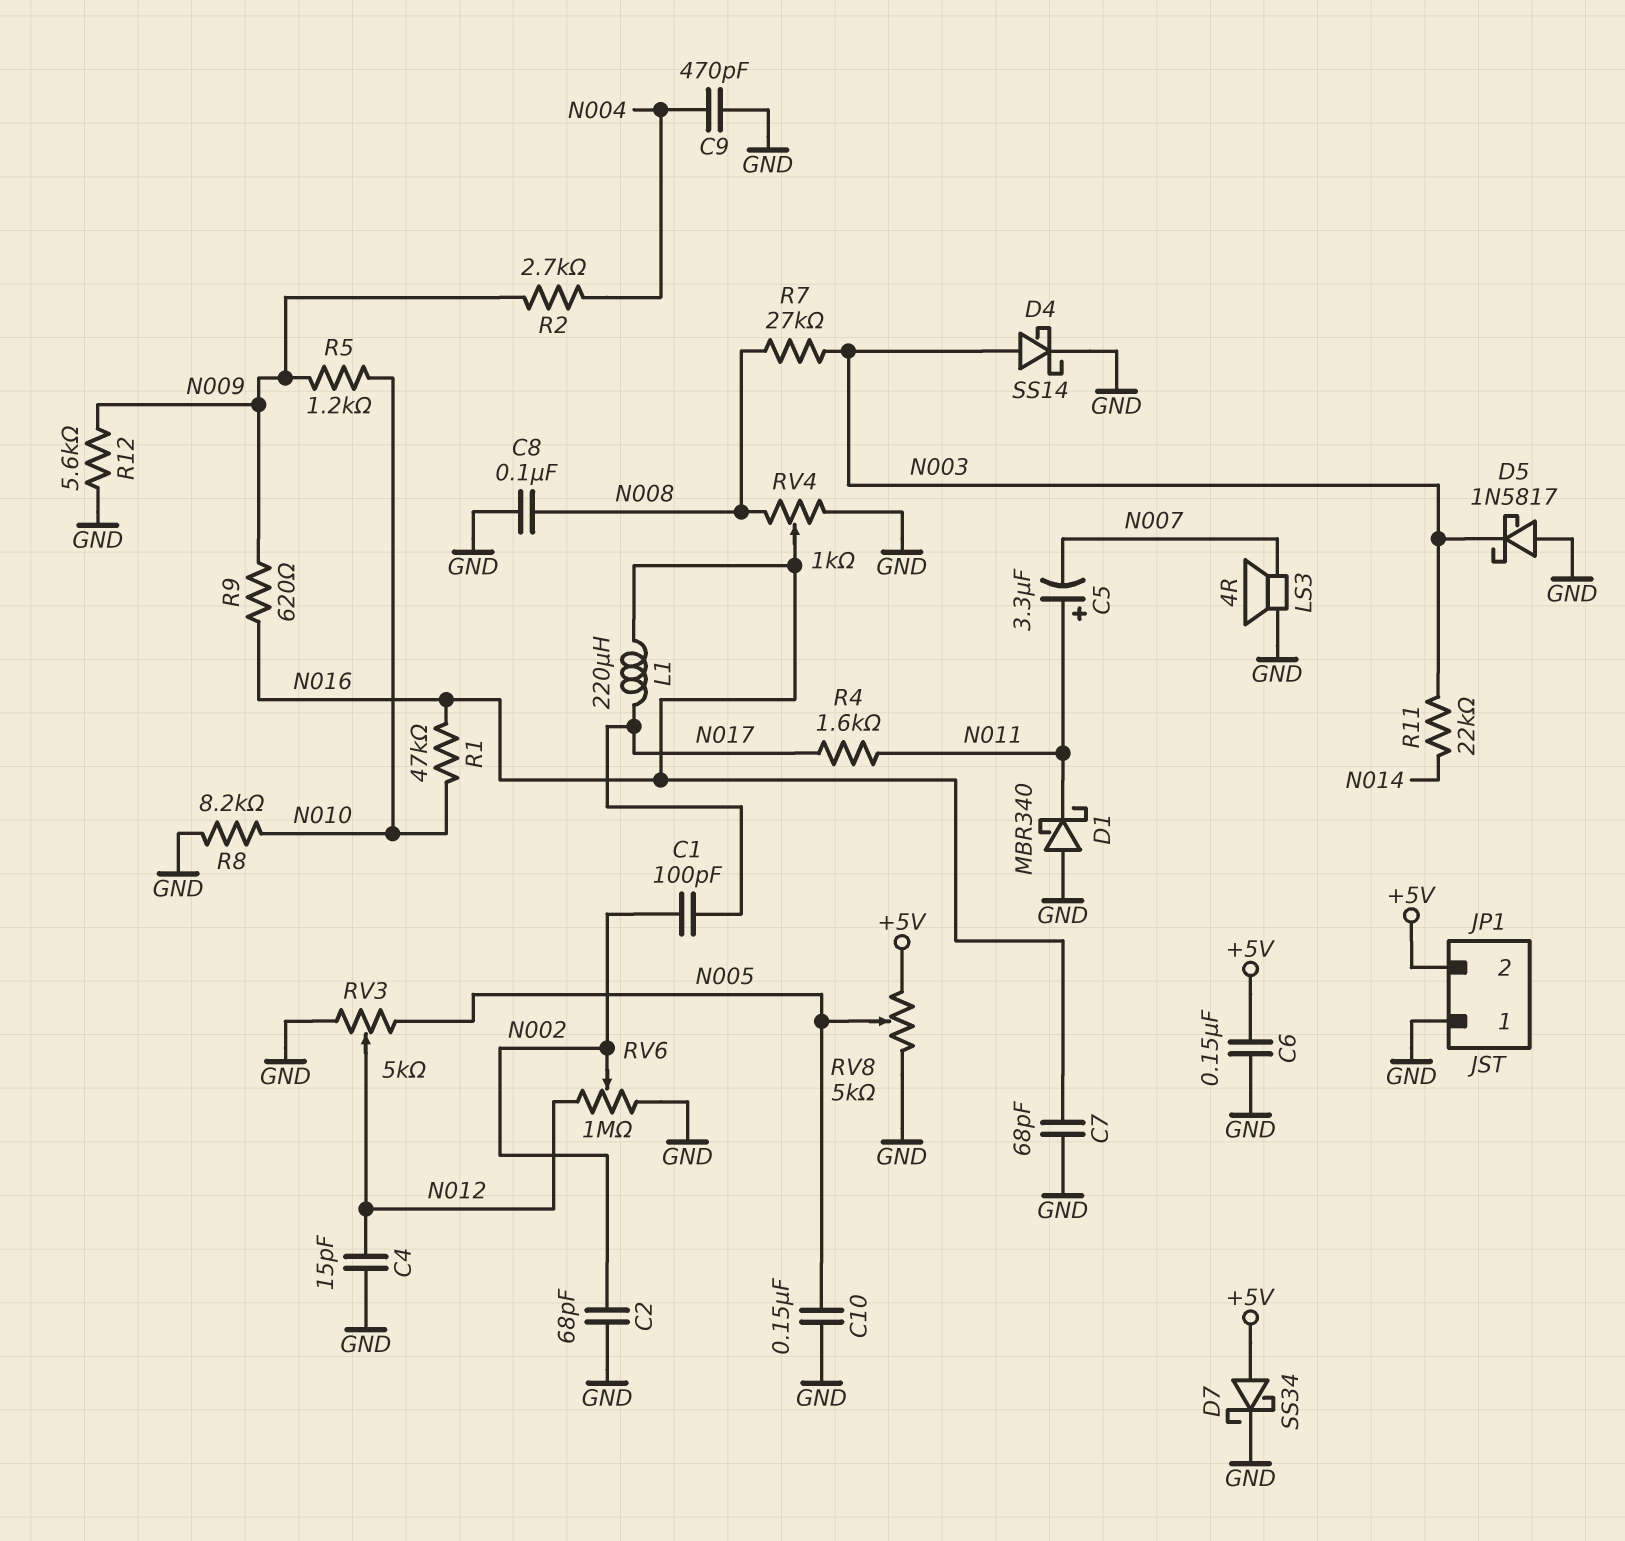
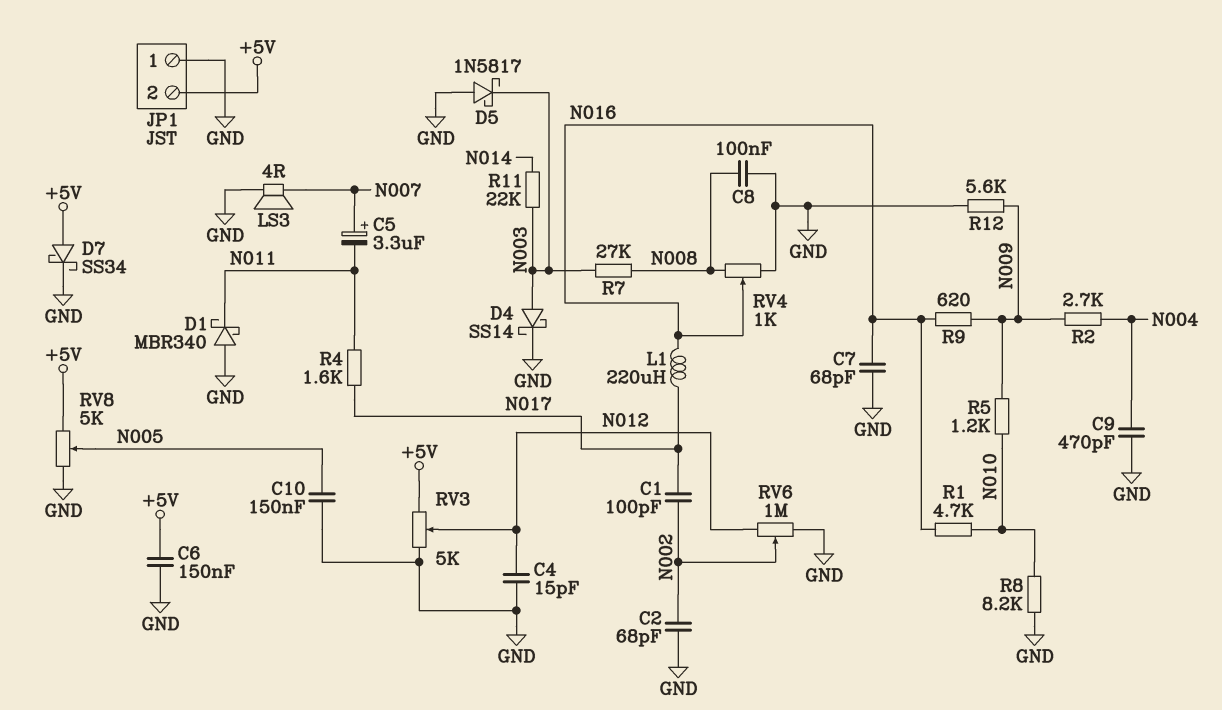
C5: 3.3uF (plus N011, minus N007) -> 3.3uF (plus N007, minus N011)
R1: 47k (N010, N016) -> 4.7k (N010, N016)
RV3: 5k (GND, N005, wiper N012) -> 5k (+5V, GND, wiper N012)

